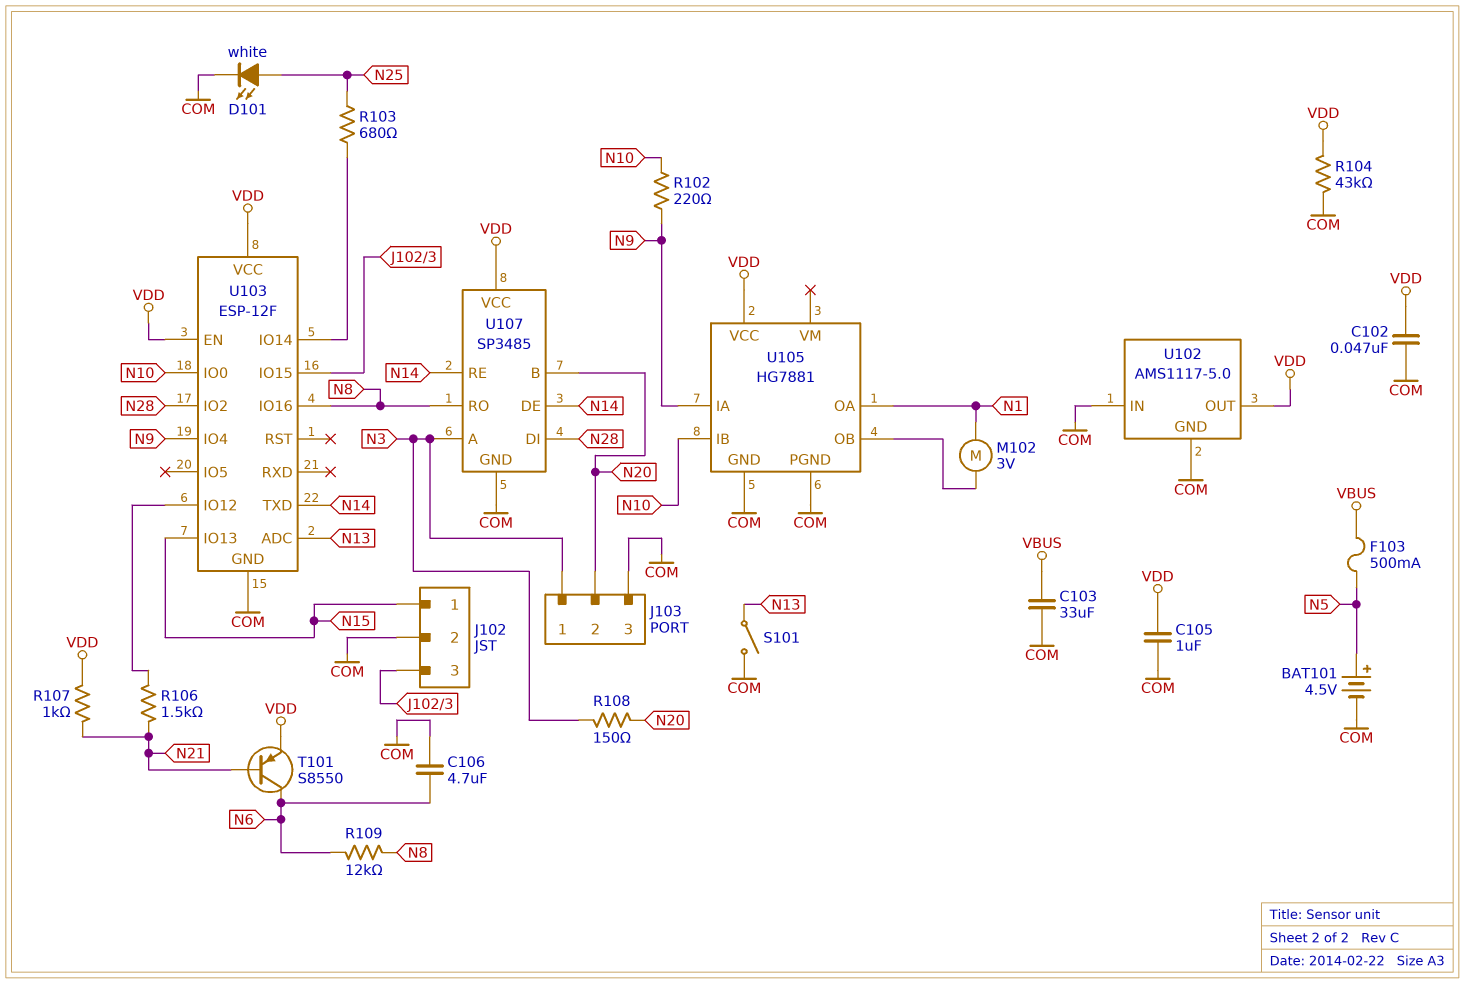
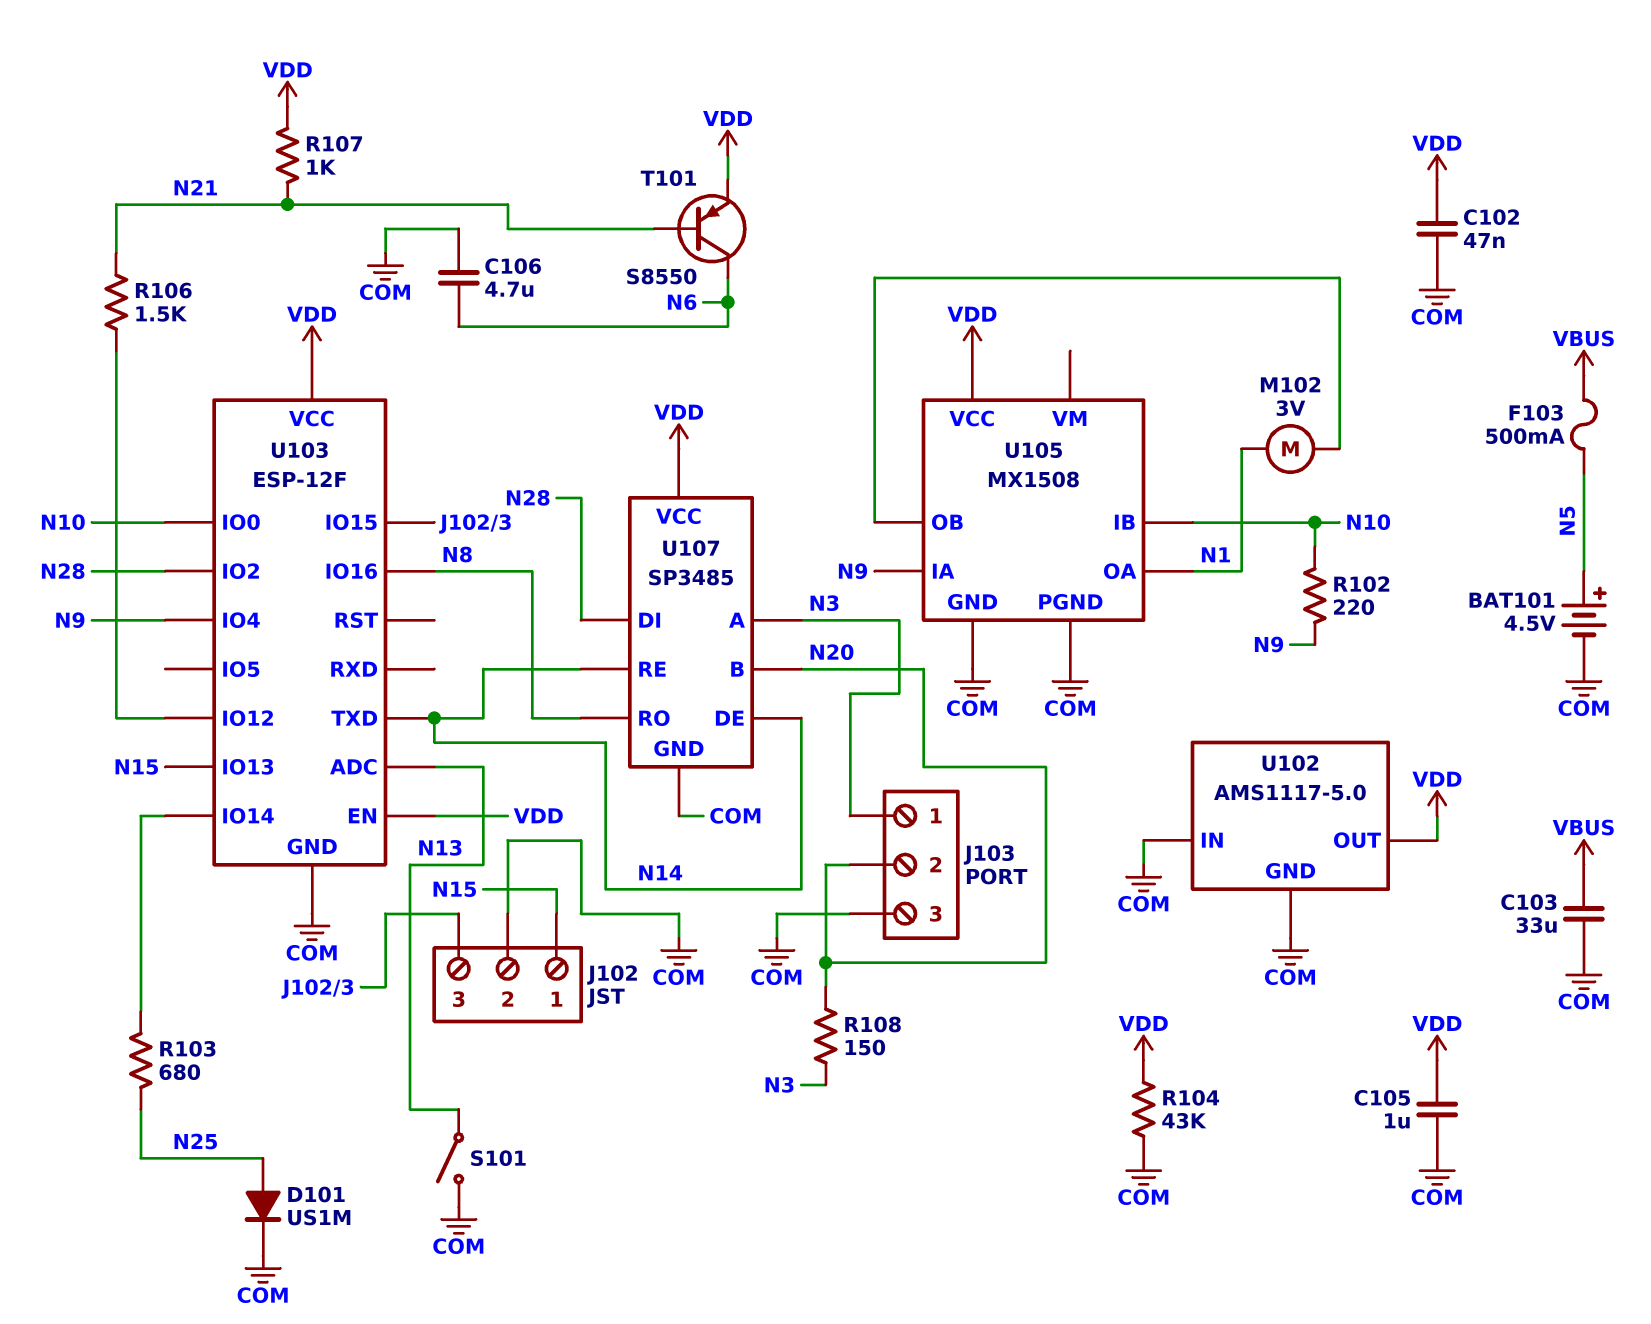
D101: LED white (A N25, K COM) -> diode US1M (A N25, K COM)
R109: 12k (N6, N8) -> none
U105: HG7881 -> MX1508

